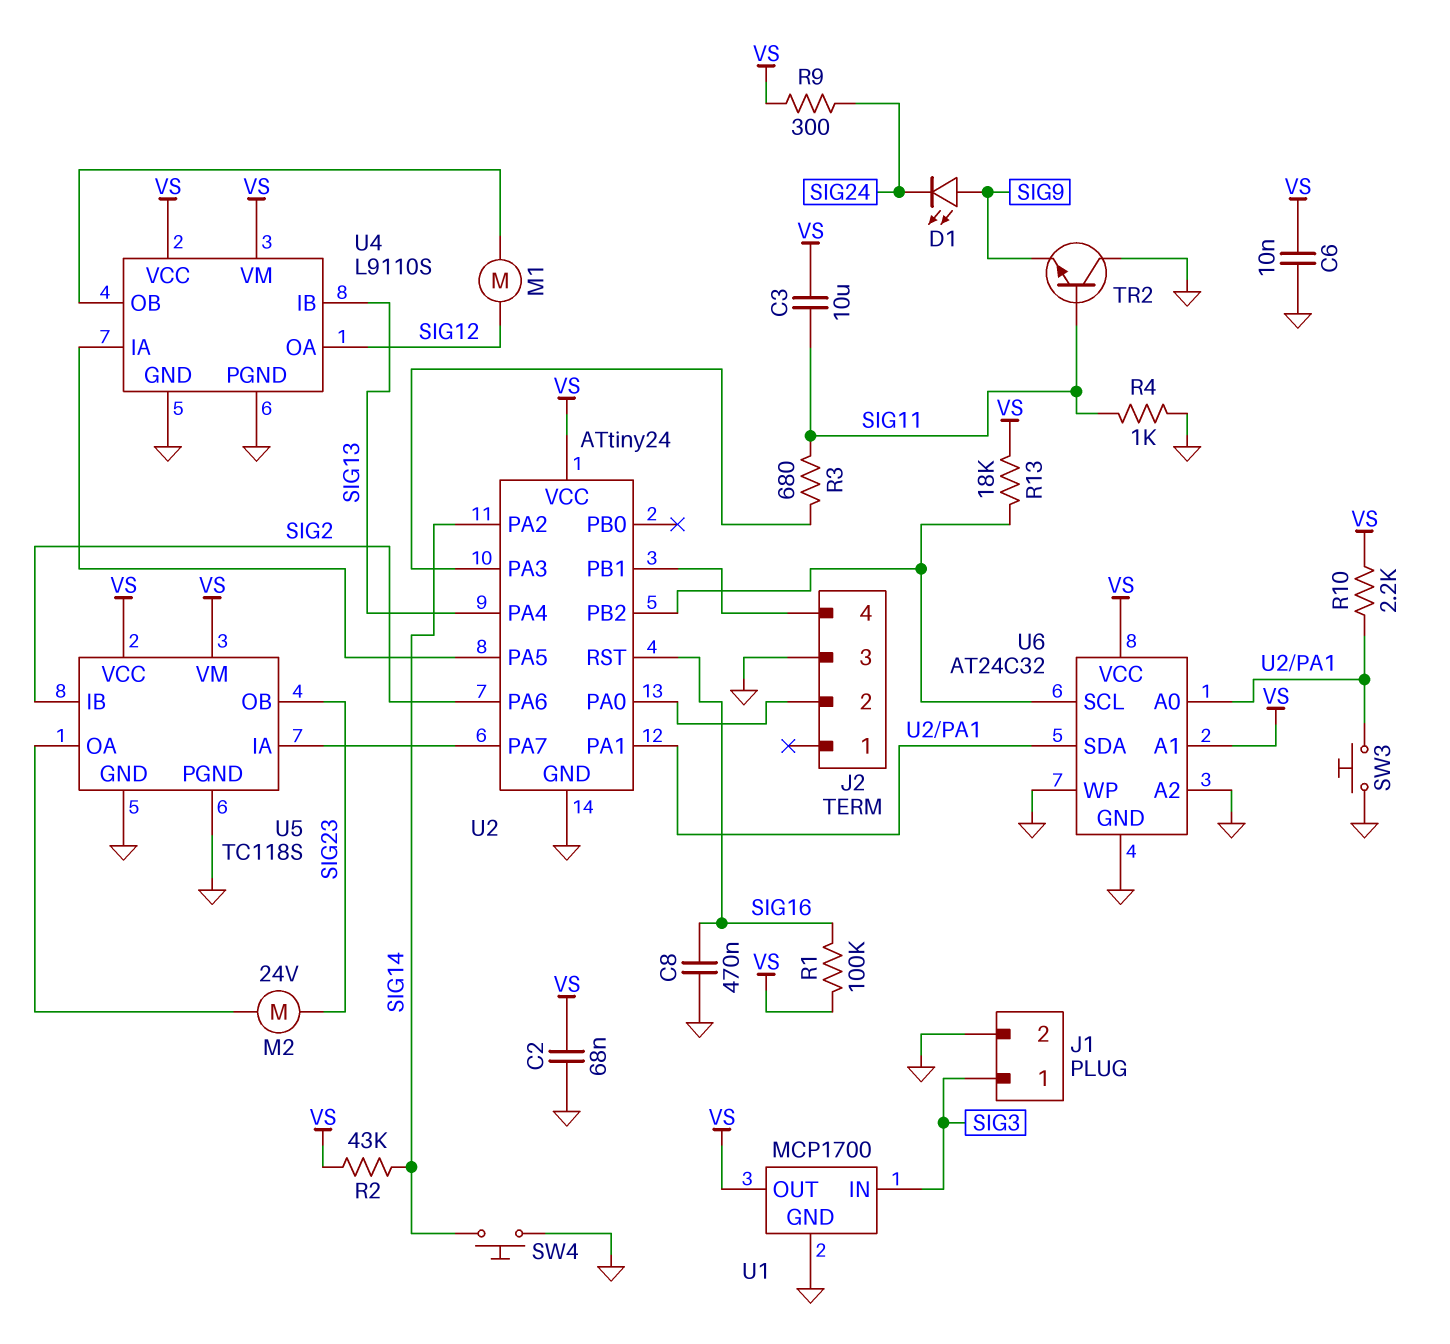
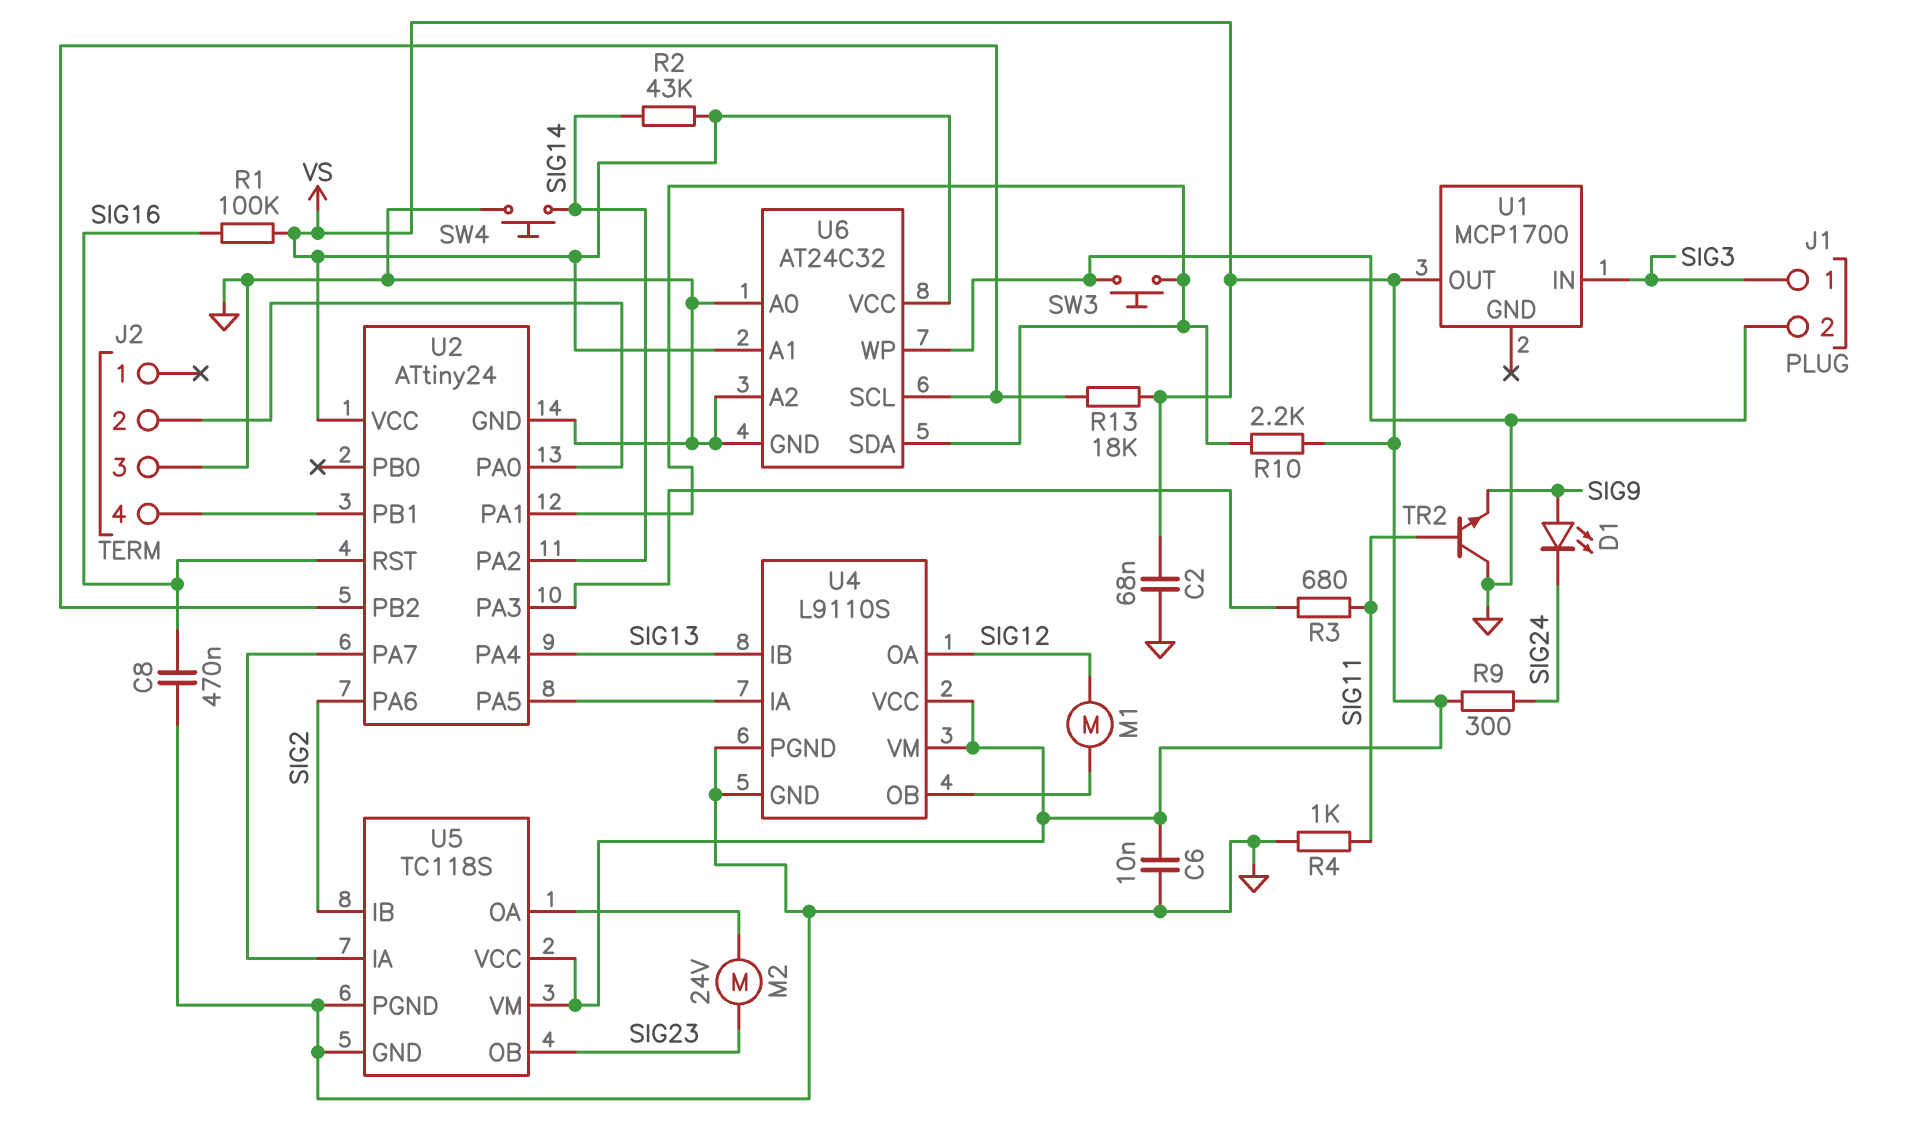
C3: 10uF (SIG11, VS) -> none
U1 pin GND: GND -> none
U6 pin A0: U2/PA1 -> GND

